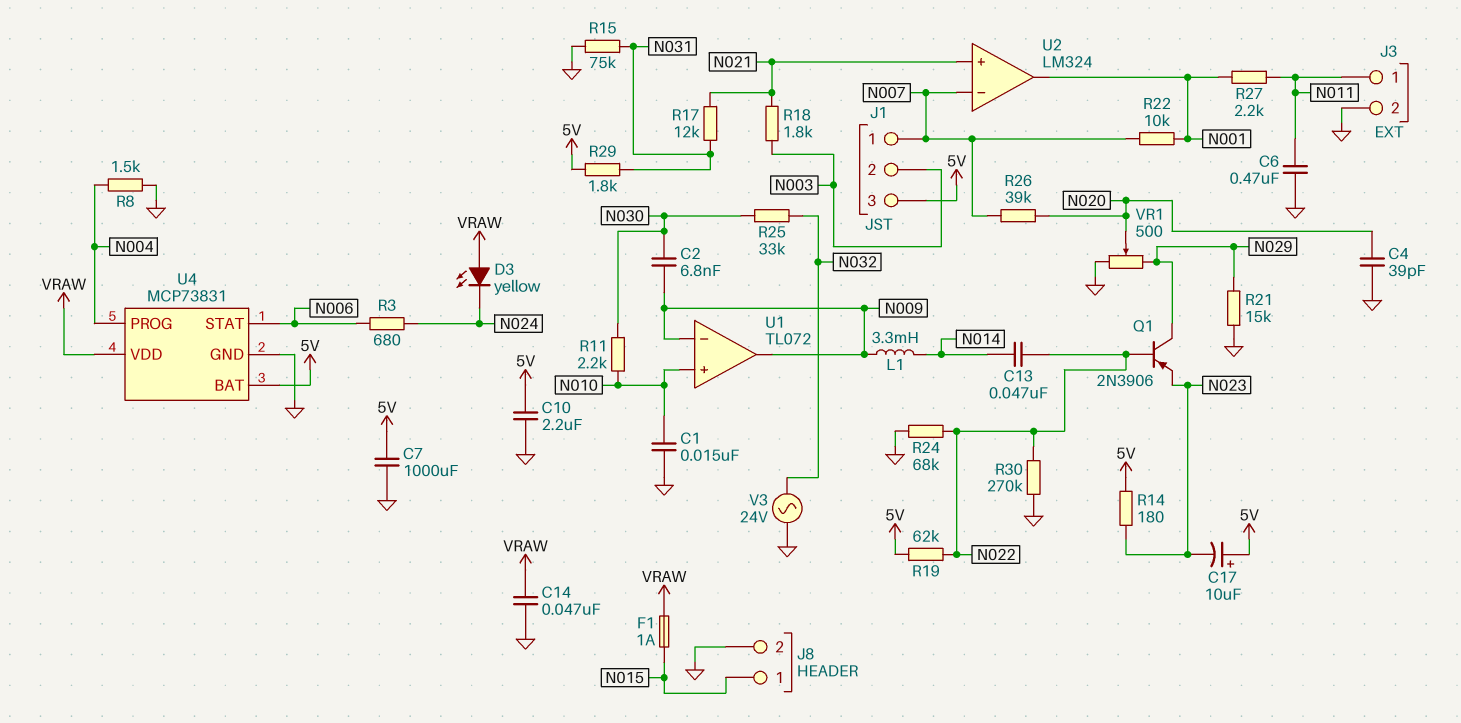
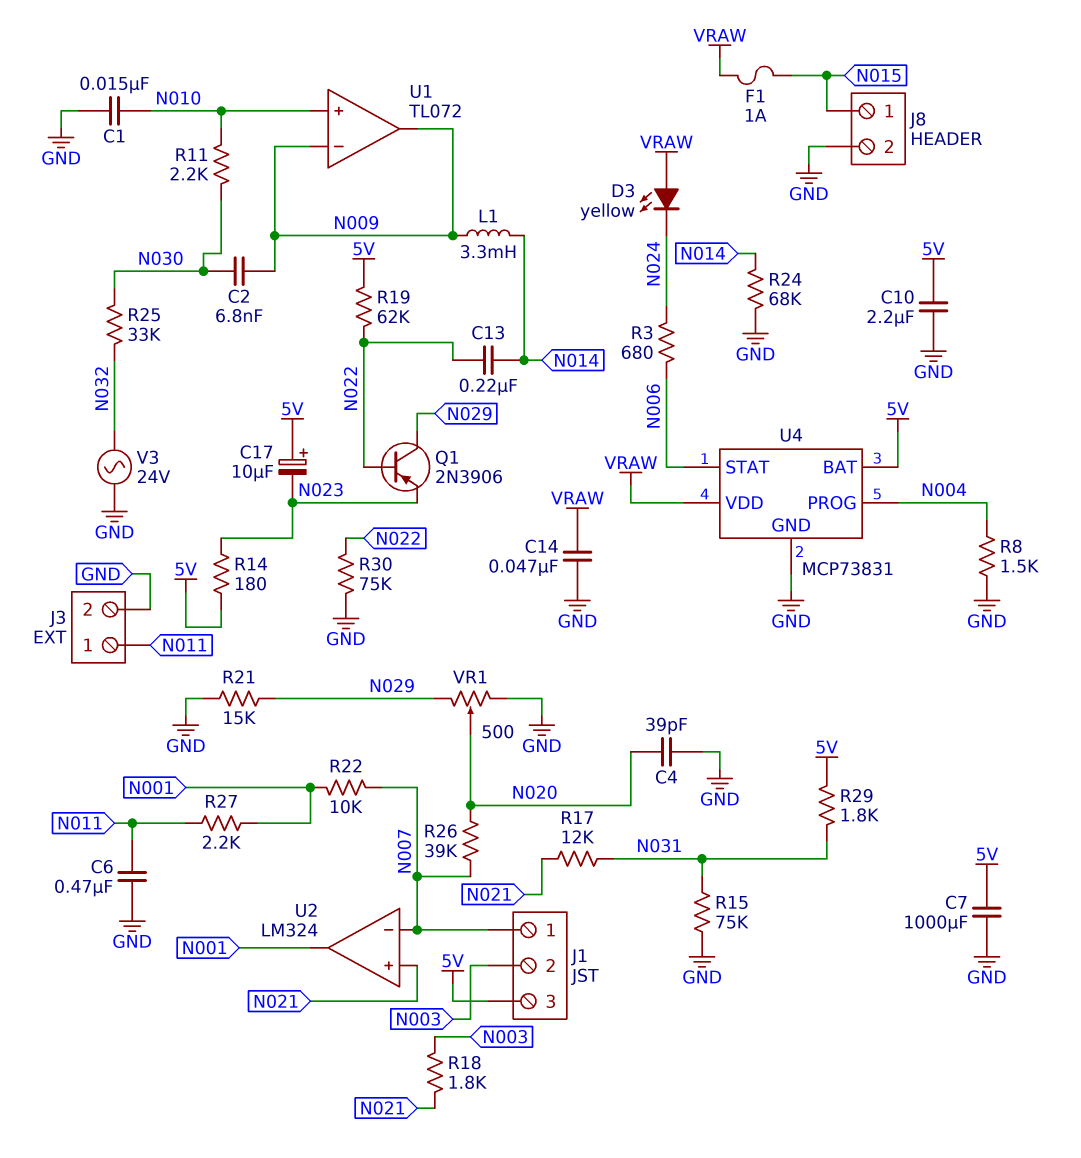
C13: 47nF (N014, N022) -> 220nF (N014, N022)
R24: 68k (GND, N022) -> 68k (GND, N014)
R30: 270k (GND, N022) -> 75k (GND, N022)

